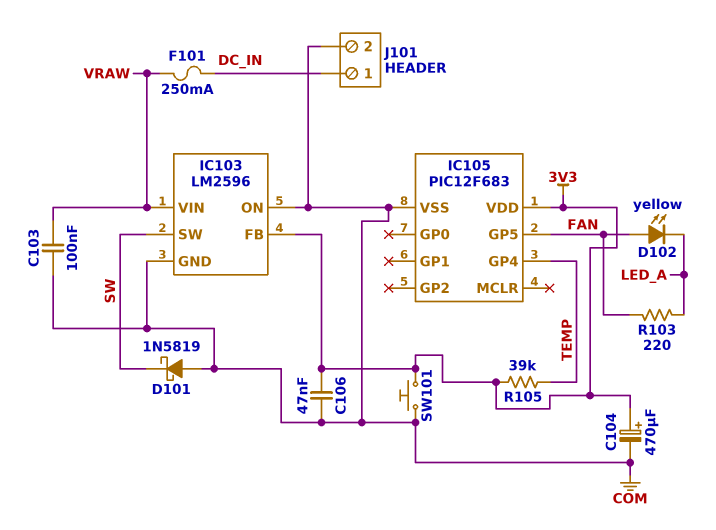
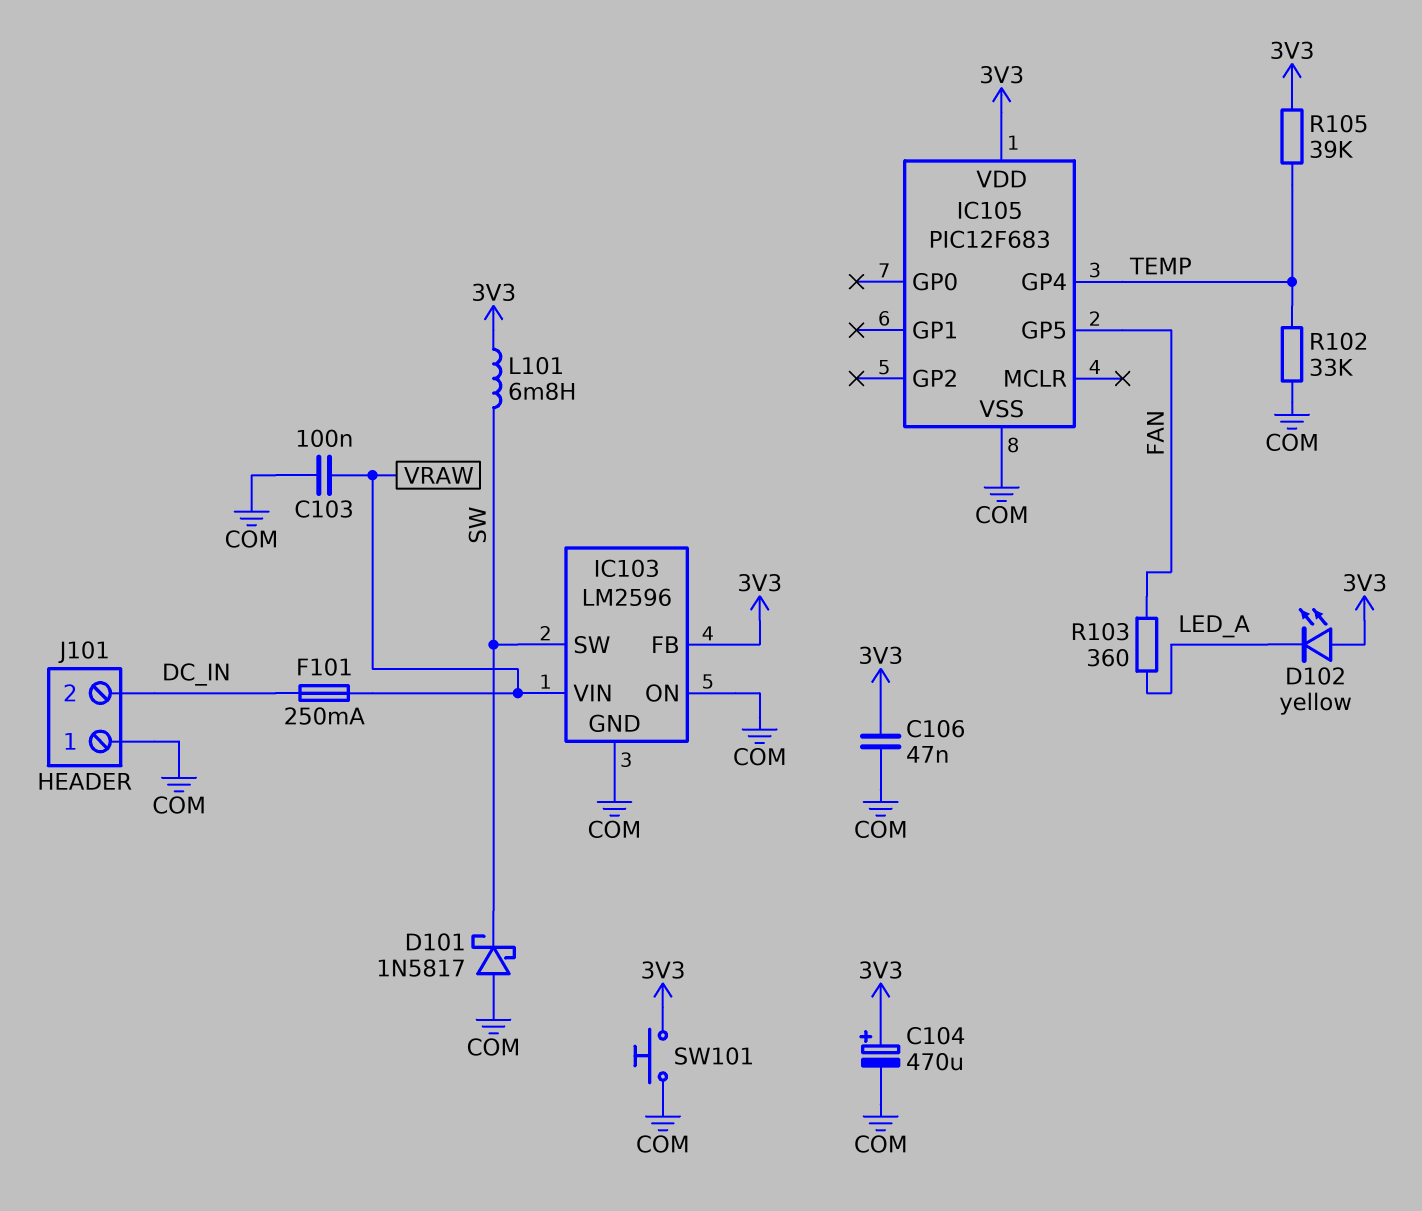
D101: schottky 1N5819 (A COM, K SW) -> schottky 1N5817 (A COM, K SW)
D102: LED yellow (A FAN, K LED_A) -> LED yellow (A 3V3, K LED_A)
J101 pin 1: DC_IN -> COM
J101 pin 2: COM -> DC_IN
L101: none -> 6.8mH (3V3, SW)
R102: none -> 33k (COM, TEMP)
R103: 220 (FAN, LED_A) -> 360 (FAN, LED_A)

